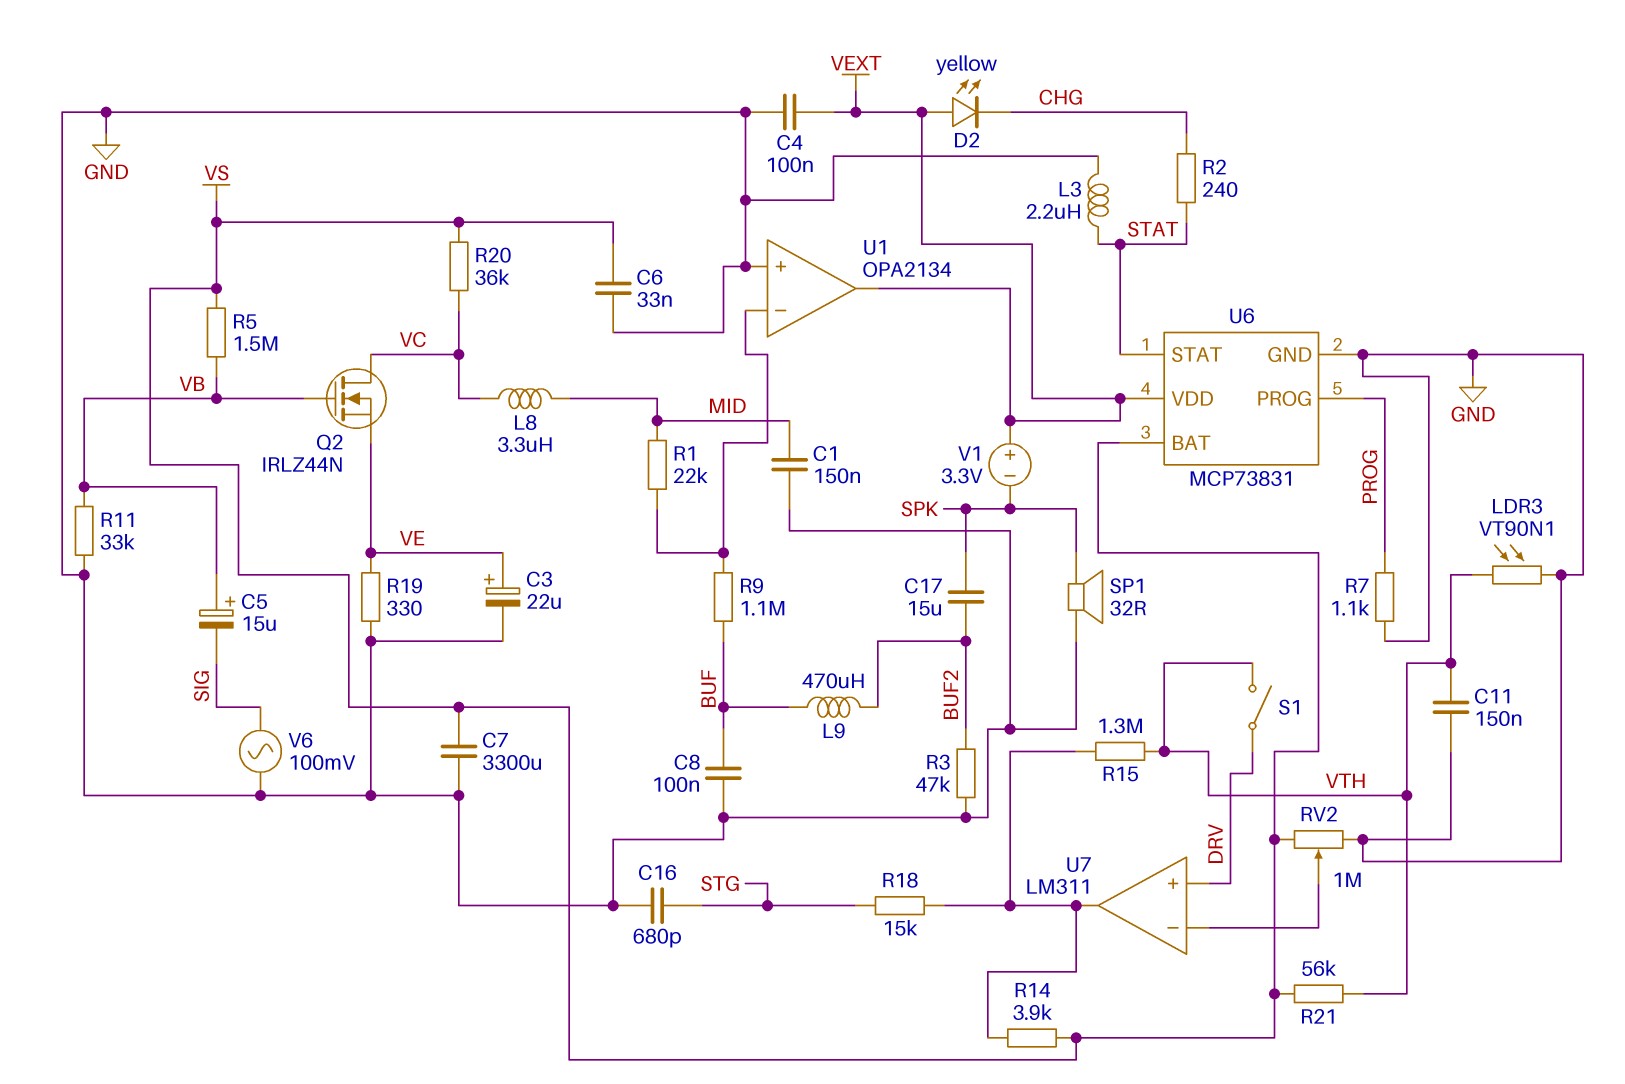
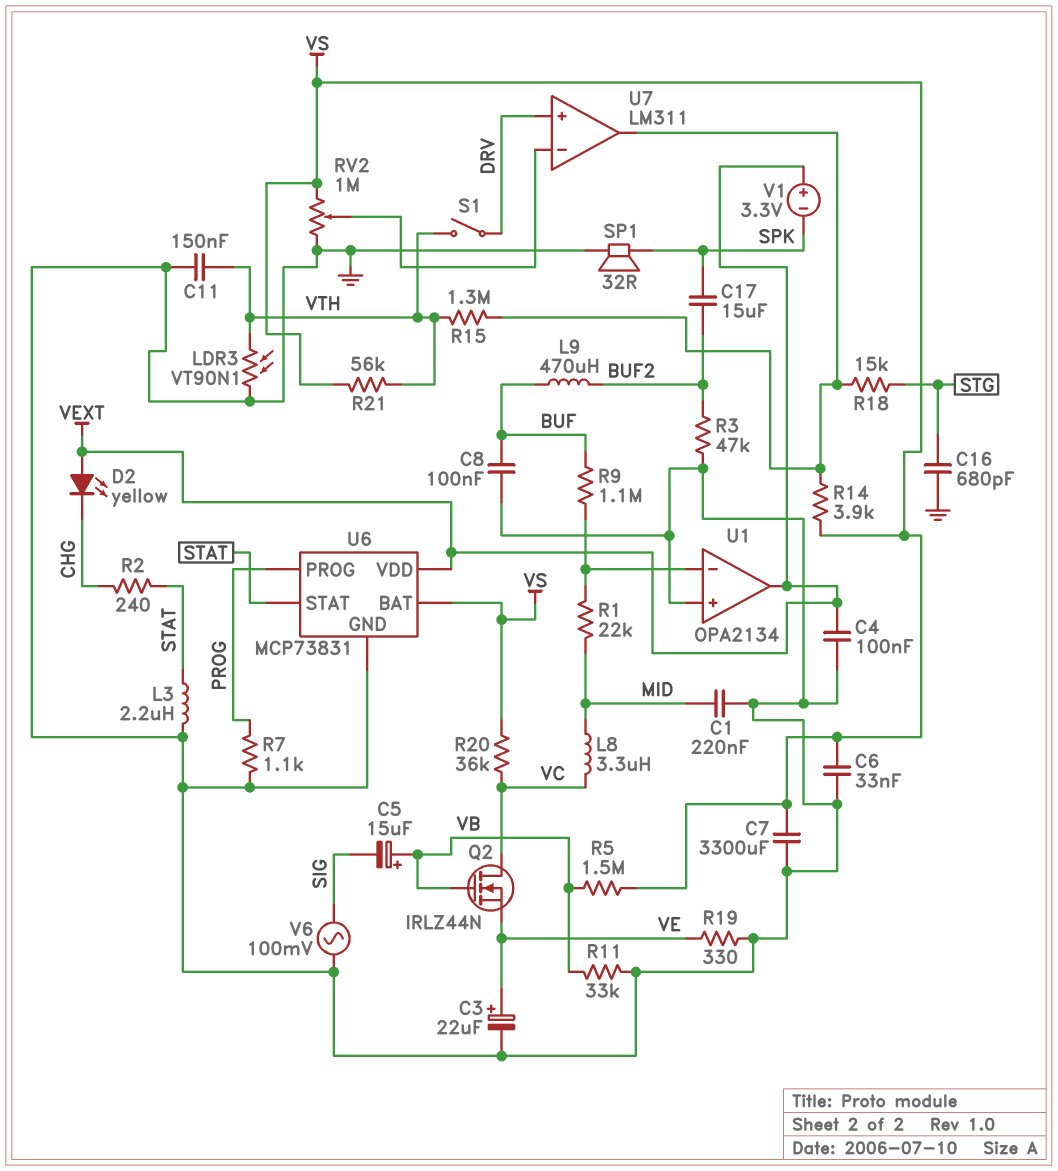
C1: 150nF (GND, MID) -> 220nF (GND, MID)

